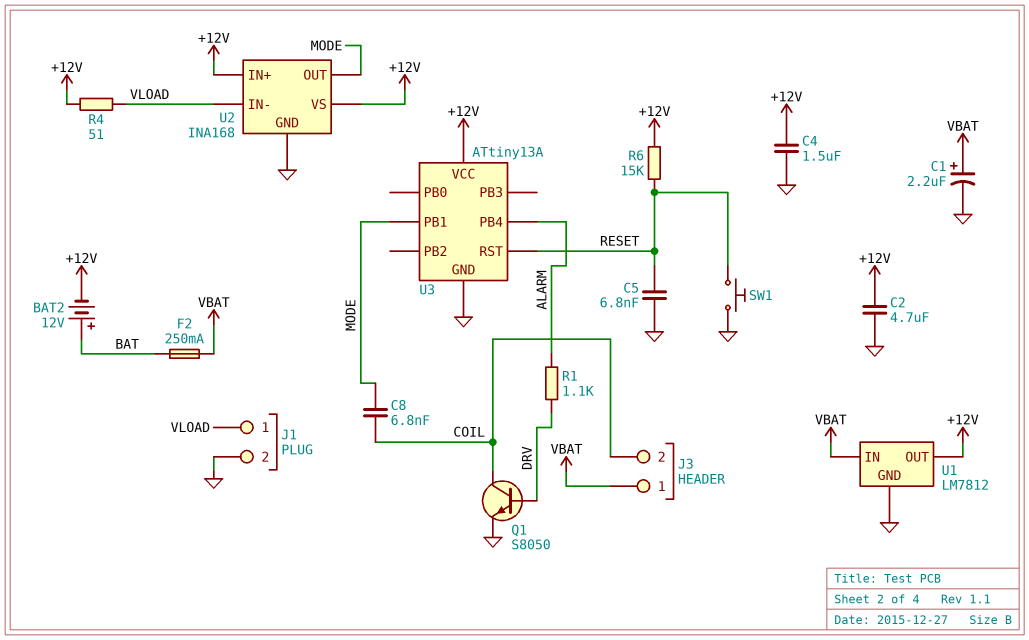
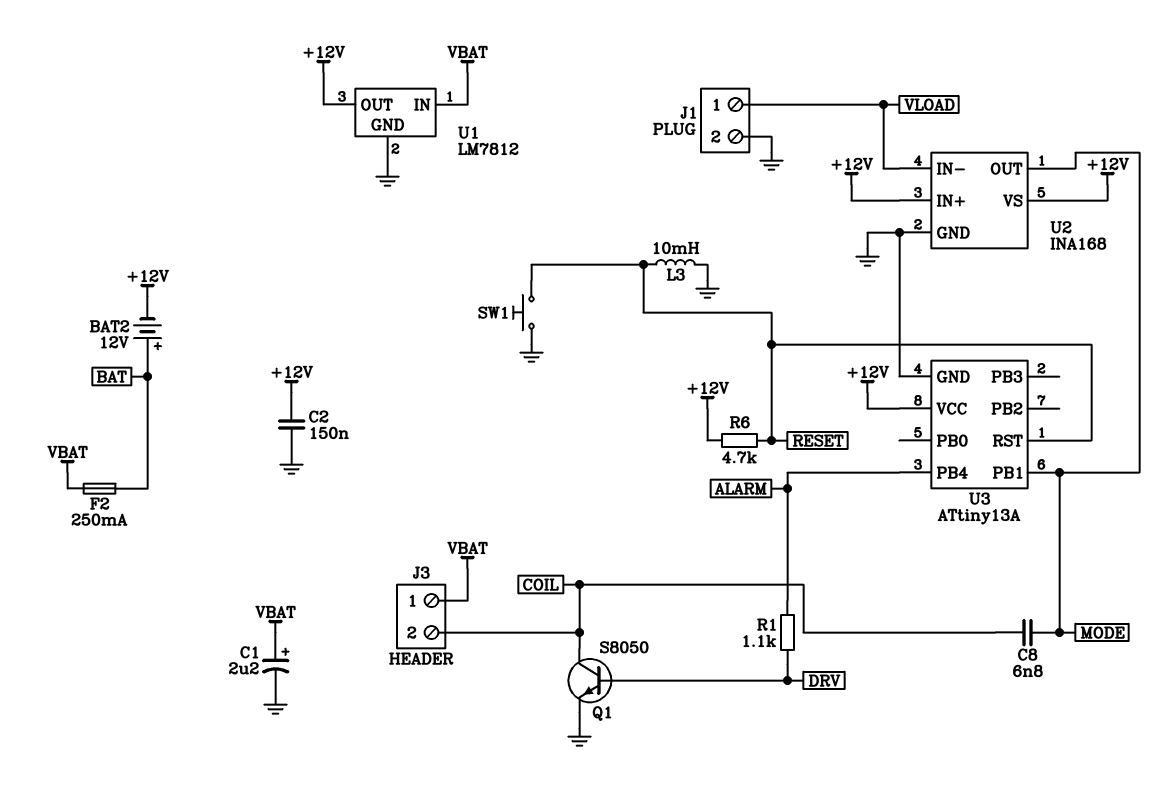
C2: 4.7uF (+12V, GND) -> 150nF (+12V, GND)
C4: 1.5uF (+12V, GND) -> none
C5: 6.8nF (GND, RESET) -> none
L3: none -> 10mH (GND, RESET)
R4: 51 (+12V, VLOAD) -> none
R6: 15k (+12V, RESET) -> 4.7k (+12V, RESET)

